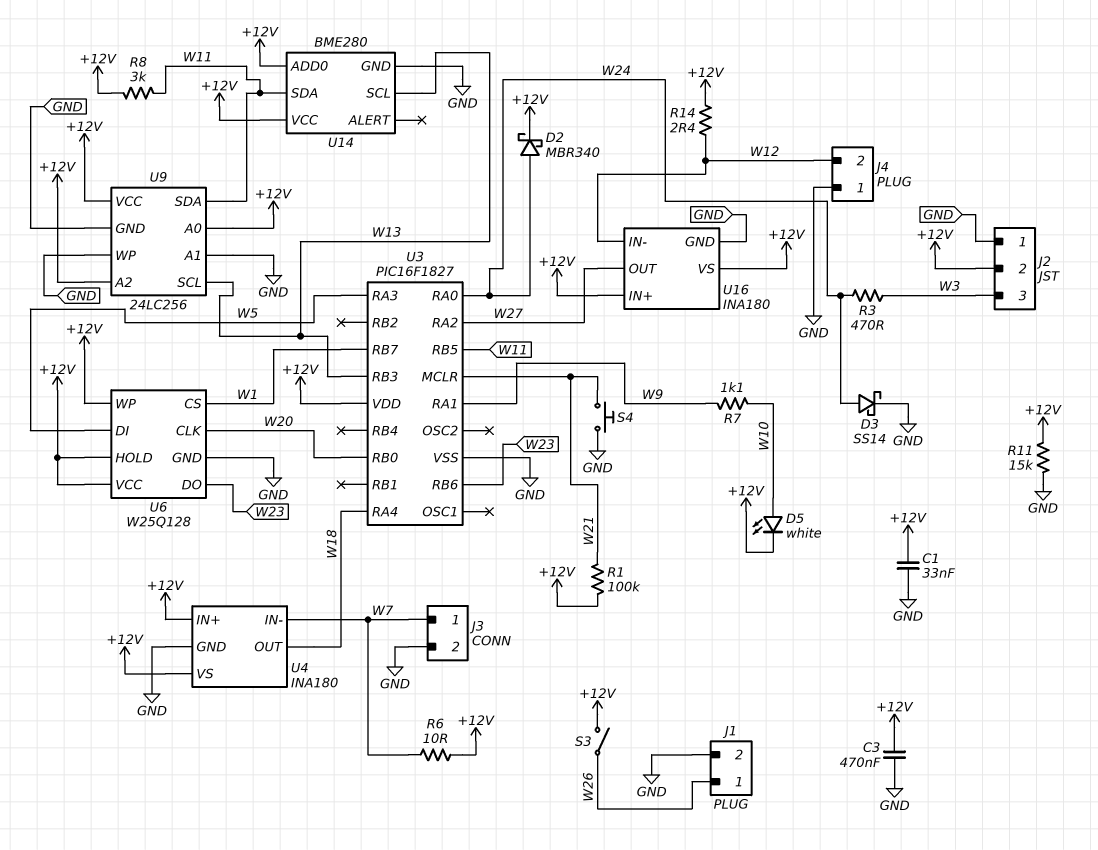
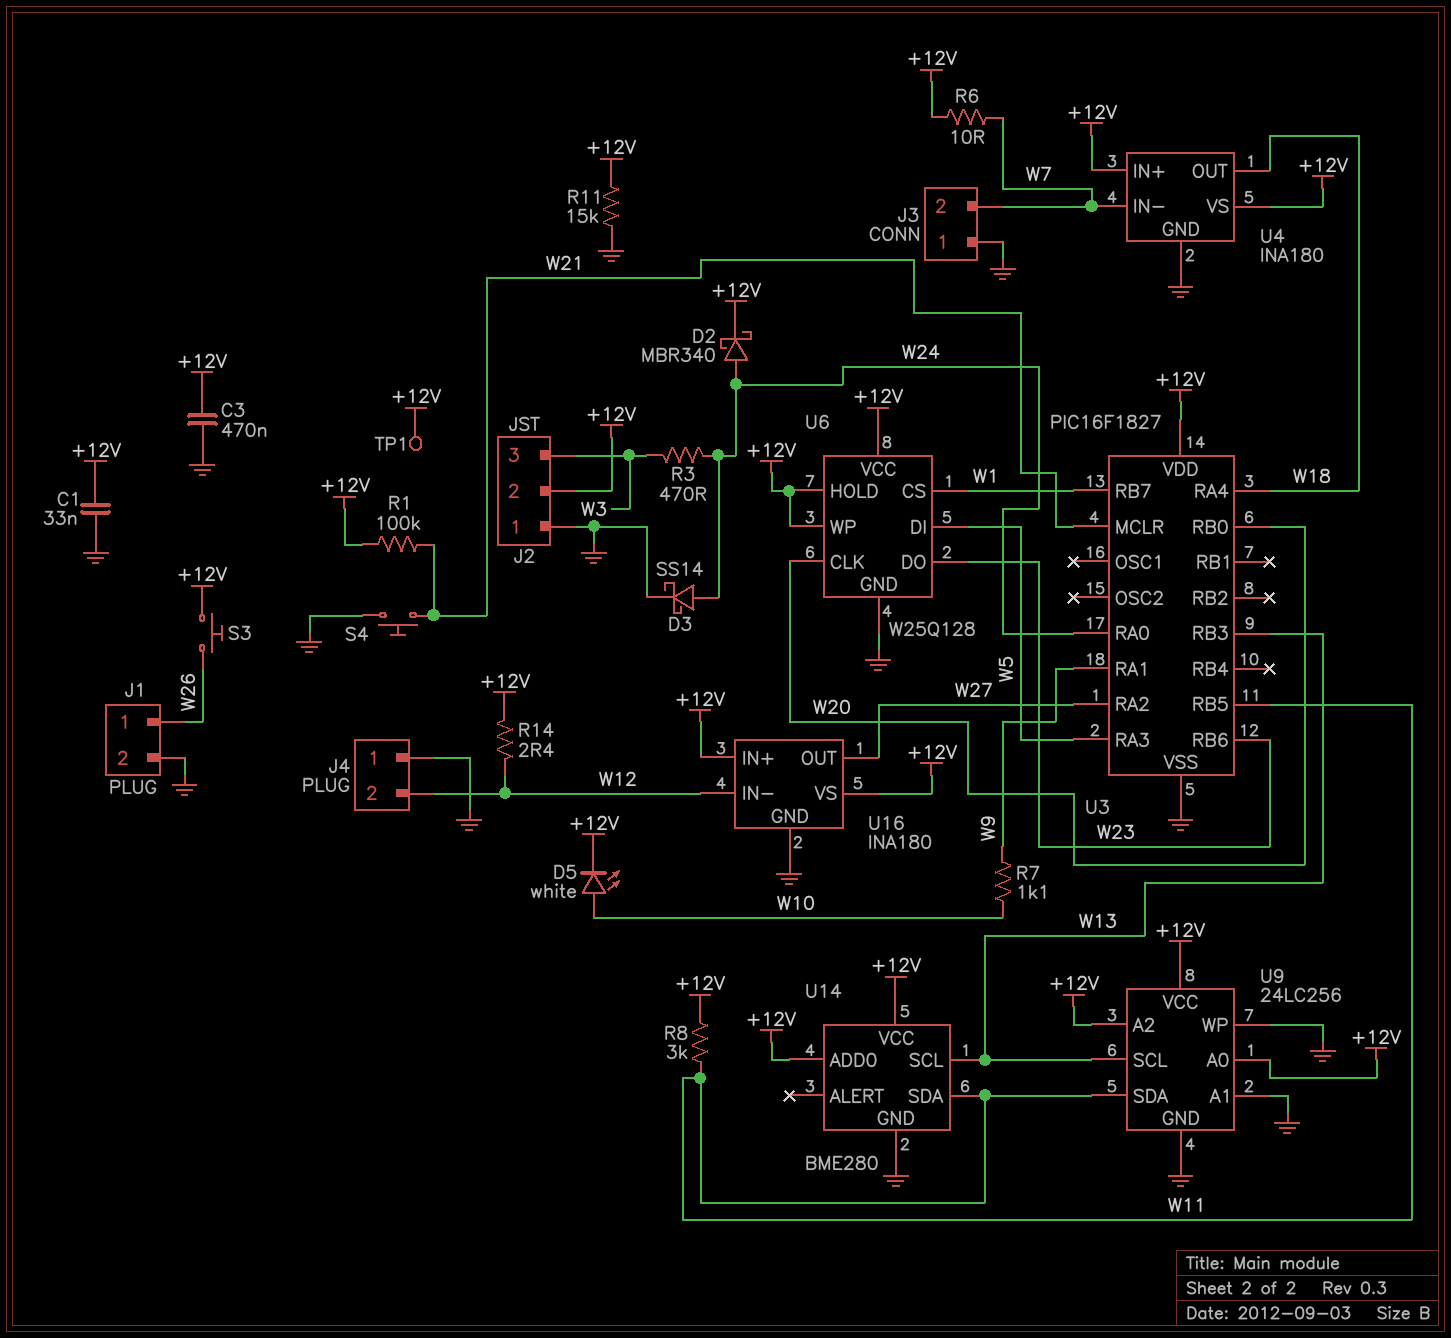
J3 pin 1: W7 -> GND
J3 pin 2: GND -> W7
S3: switch (+12V, W26) -> button (+12V, W26)
TP1: none -> test point (+12V)

